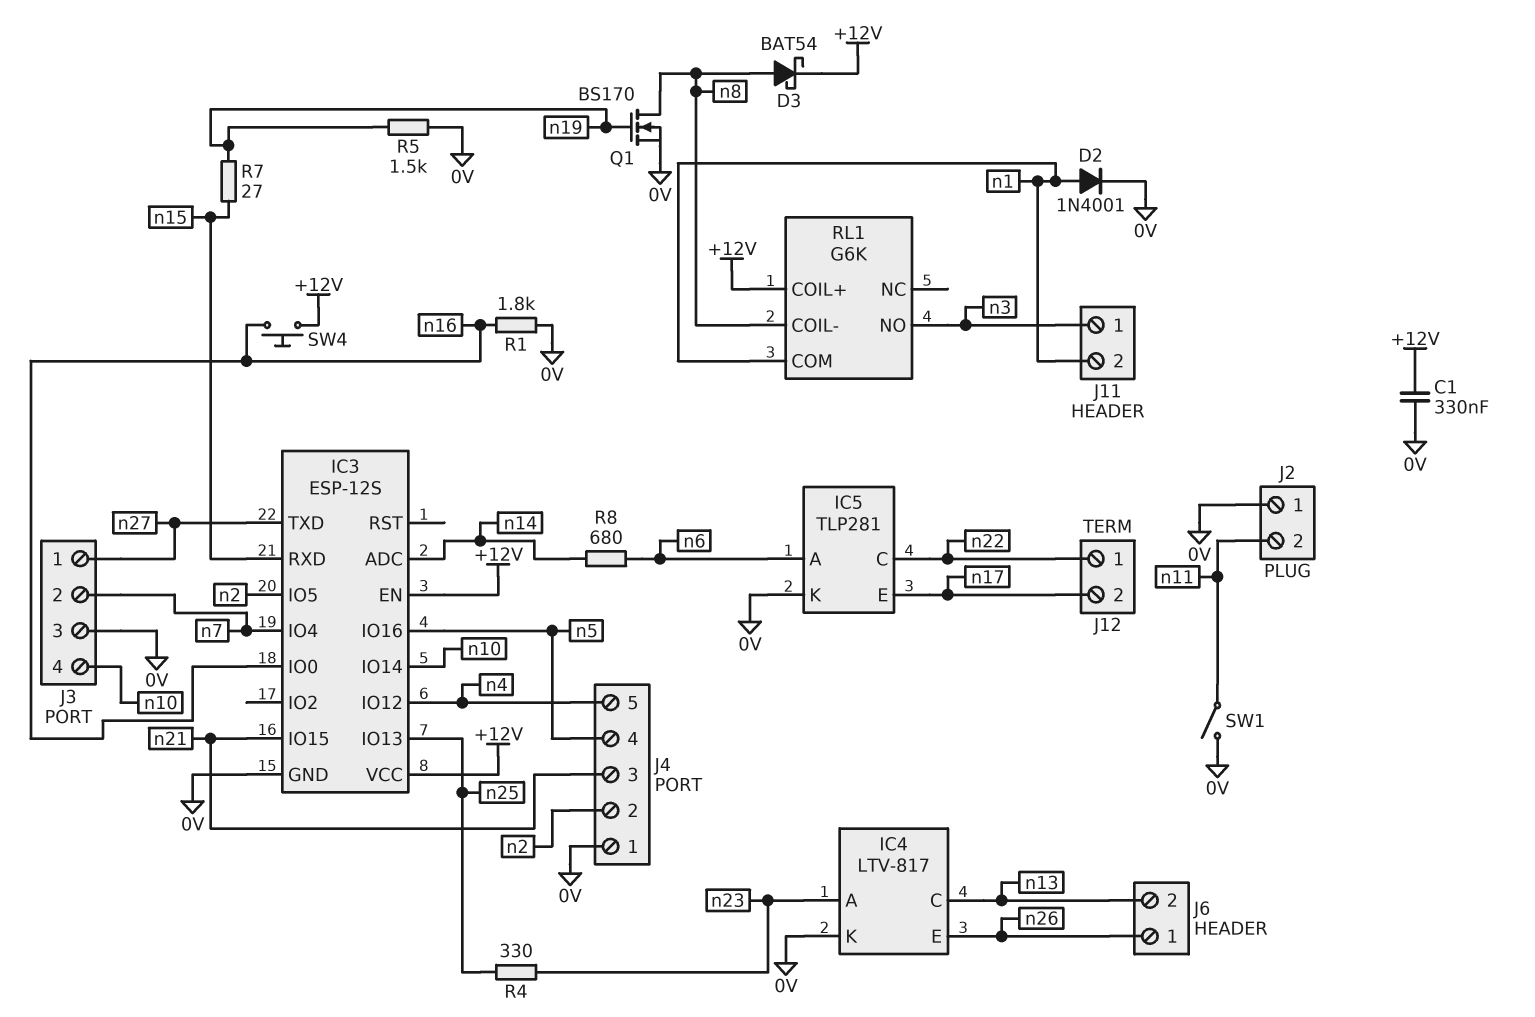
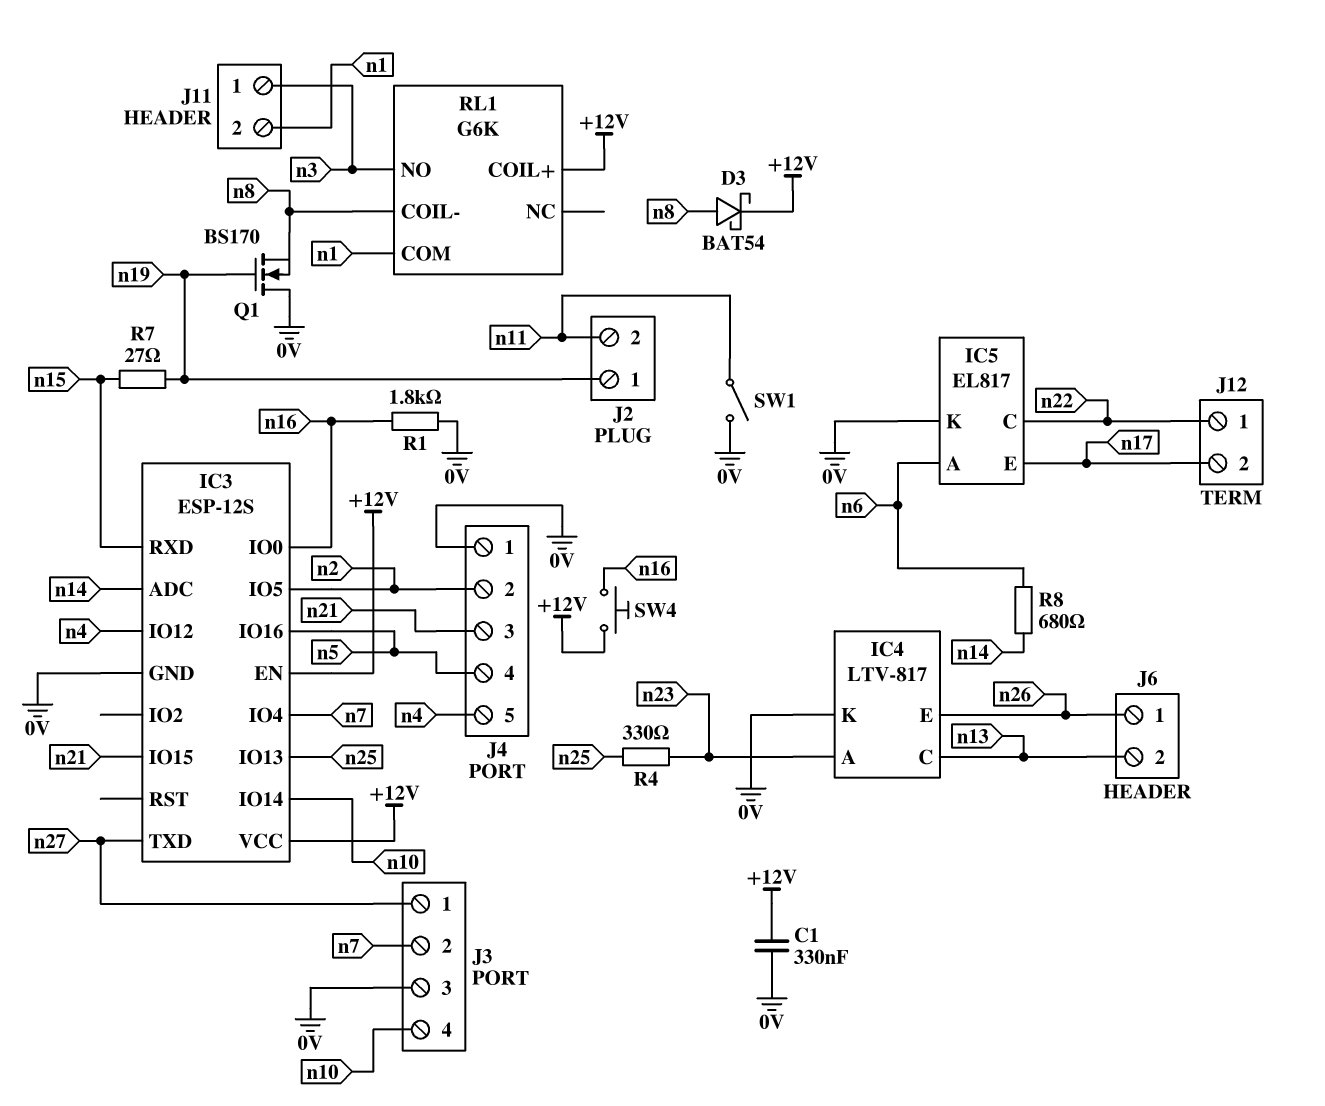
D2: diode 1N4001 (A n1, K 0V) -> none
IC5: TLP281 -> EL817
J2 pin 1: 0V -> n19
Q1: NMOS BS170 (G n19, D n8, S 0V) -> NMOS BS170 (G n19, D 0V, S n8)
R5: 1.5k (0V, n19) -> none

